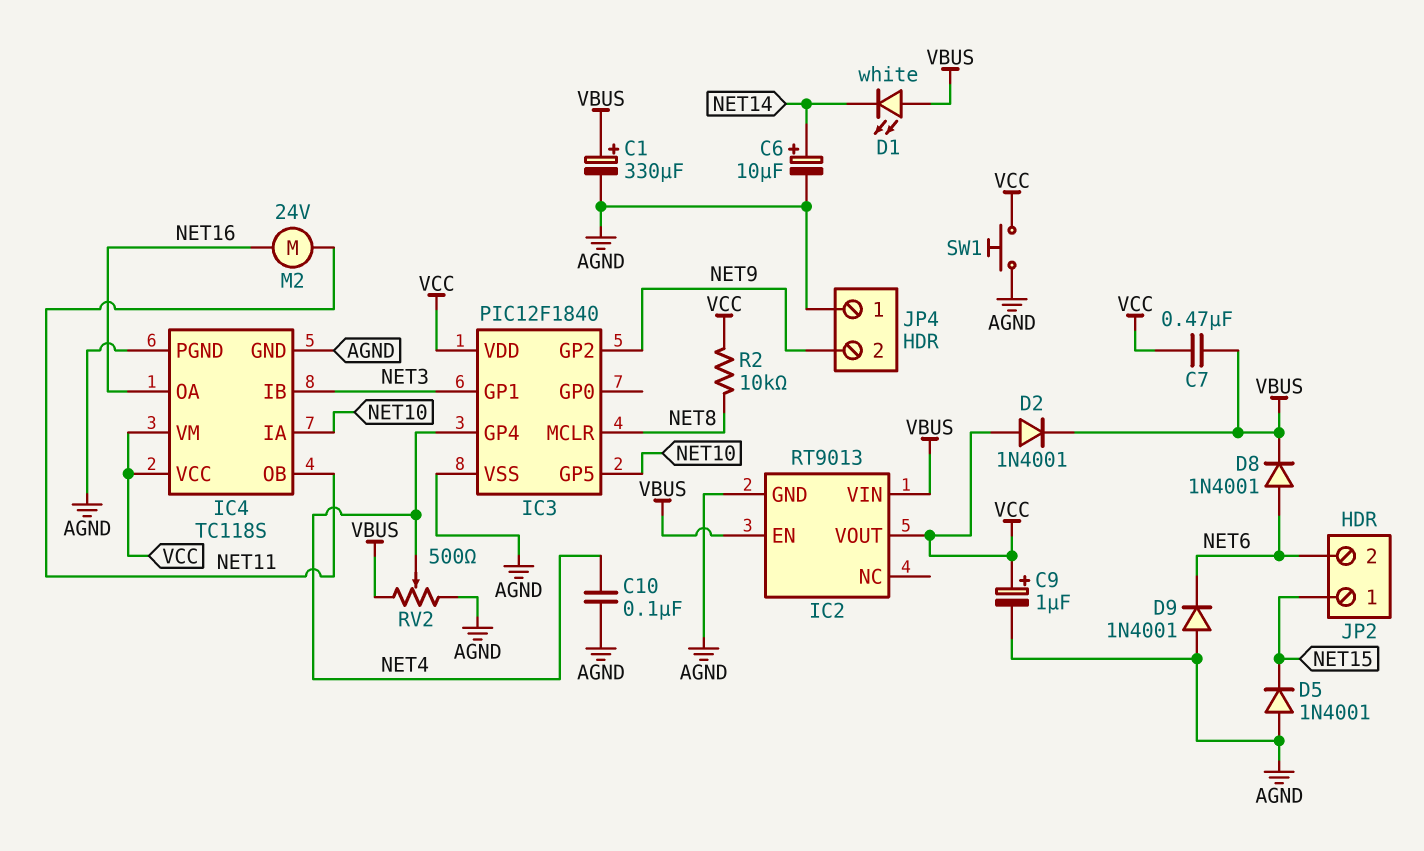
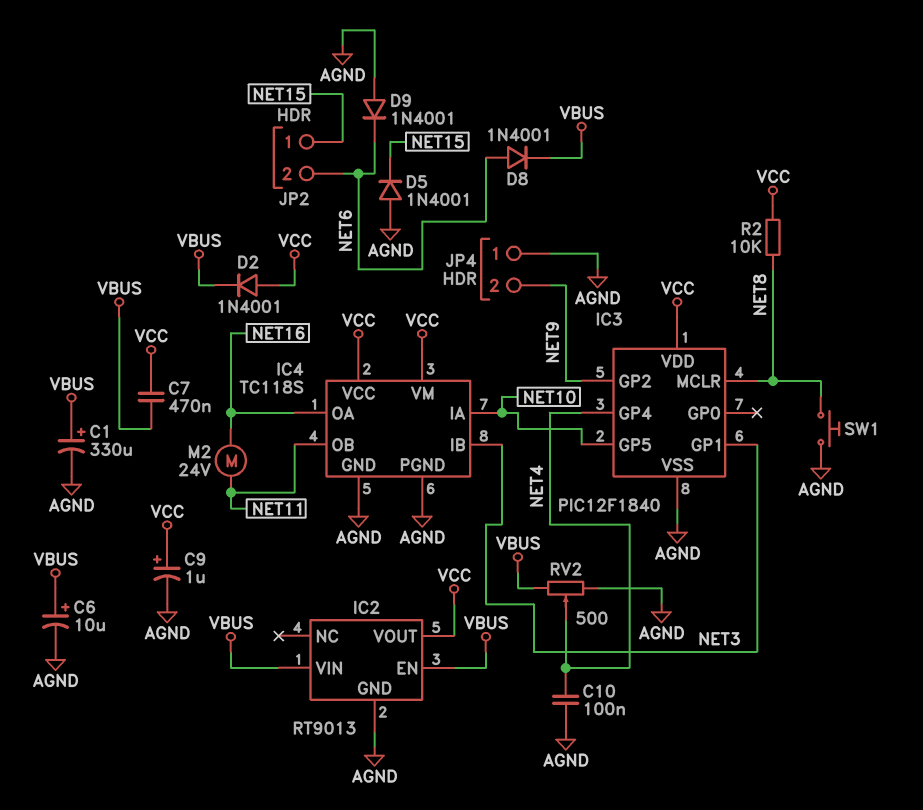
C6: 10uF (plus NET14, minus AGND) -> 10uF (plus VBUS, minus AGND)
D1: LED white (A VBUS, K NET14) -> none
SW1: button (AGND, VCC) -> button (AGND, NET8)

